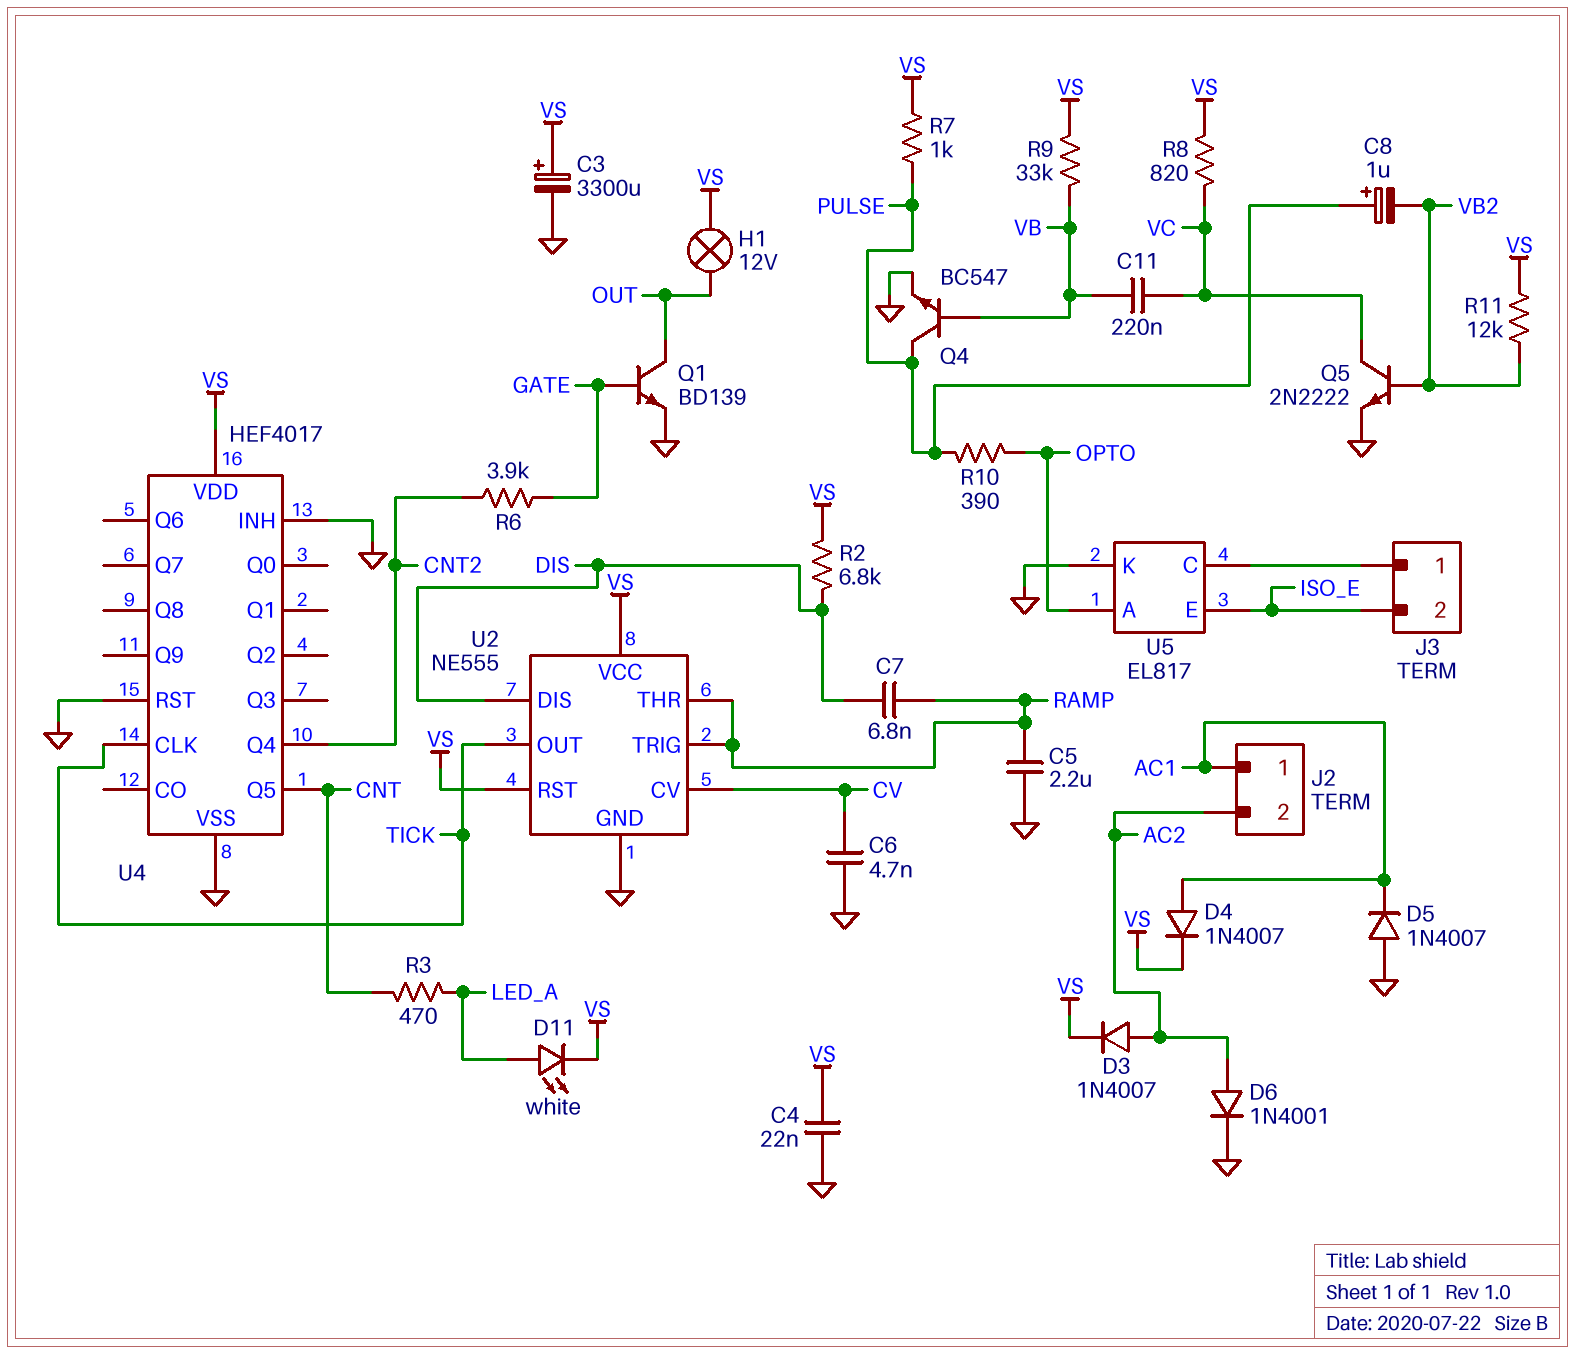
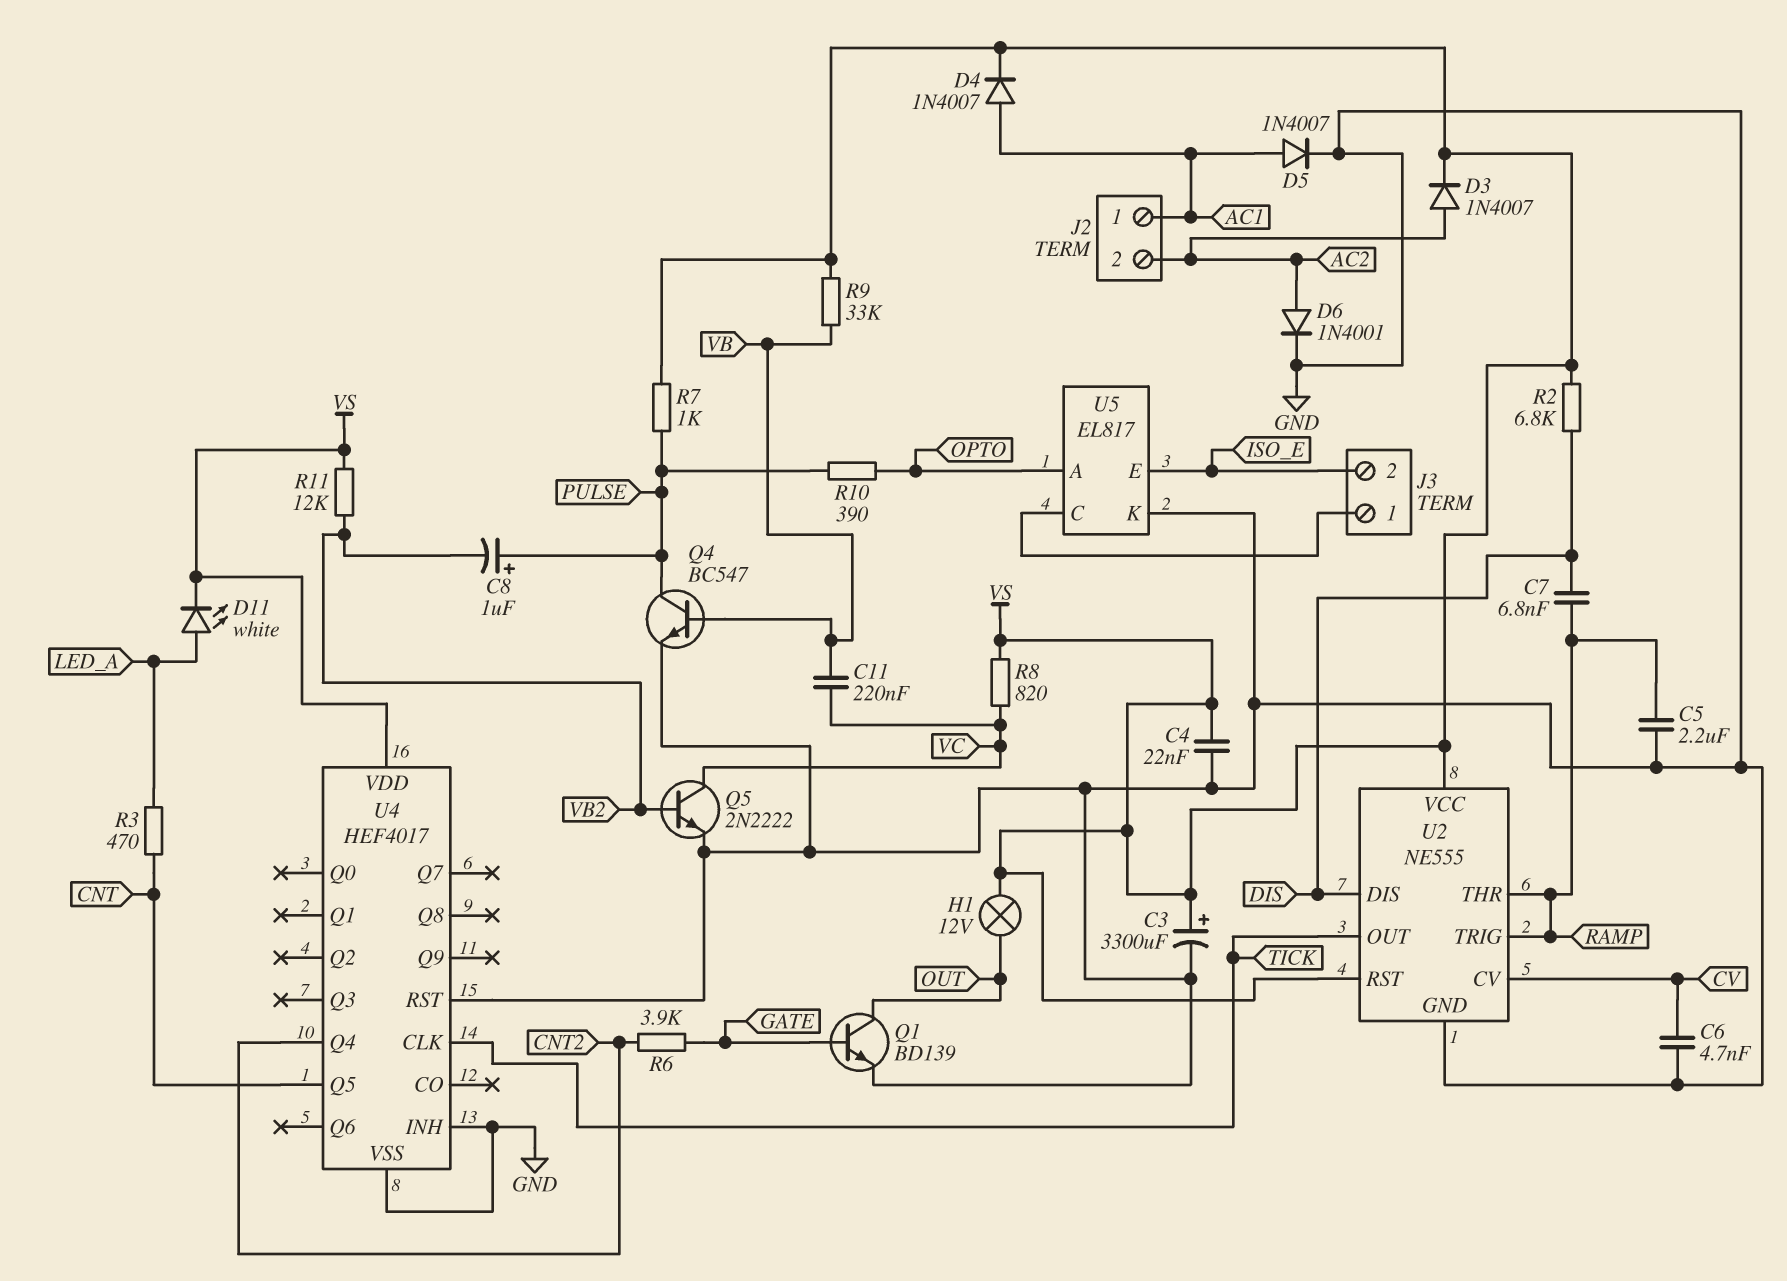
D5: diode 1N4007 (A GND, K AC1) -> diode 1N4007 (A AC1, K GND)

